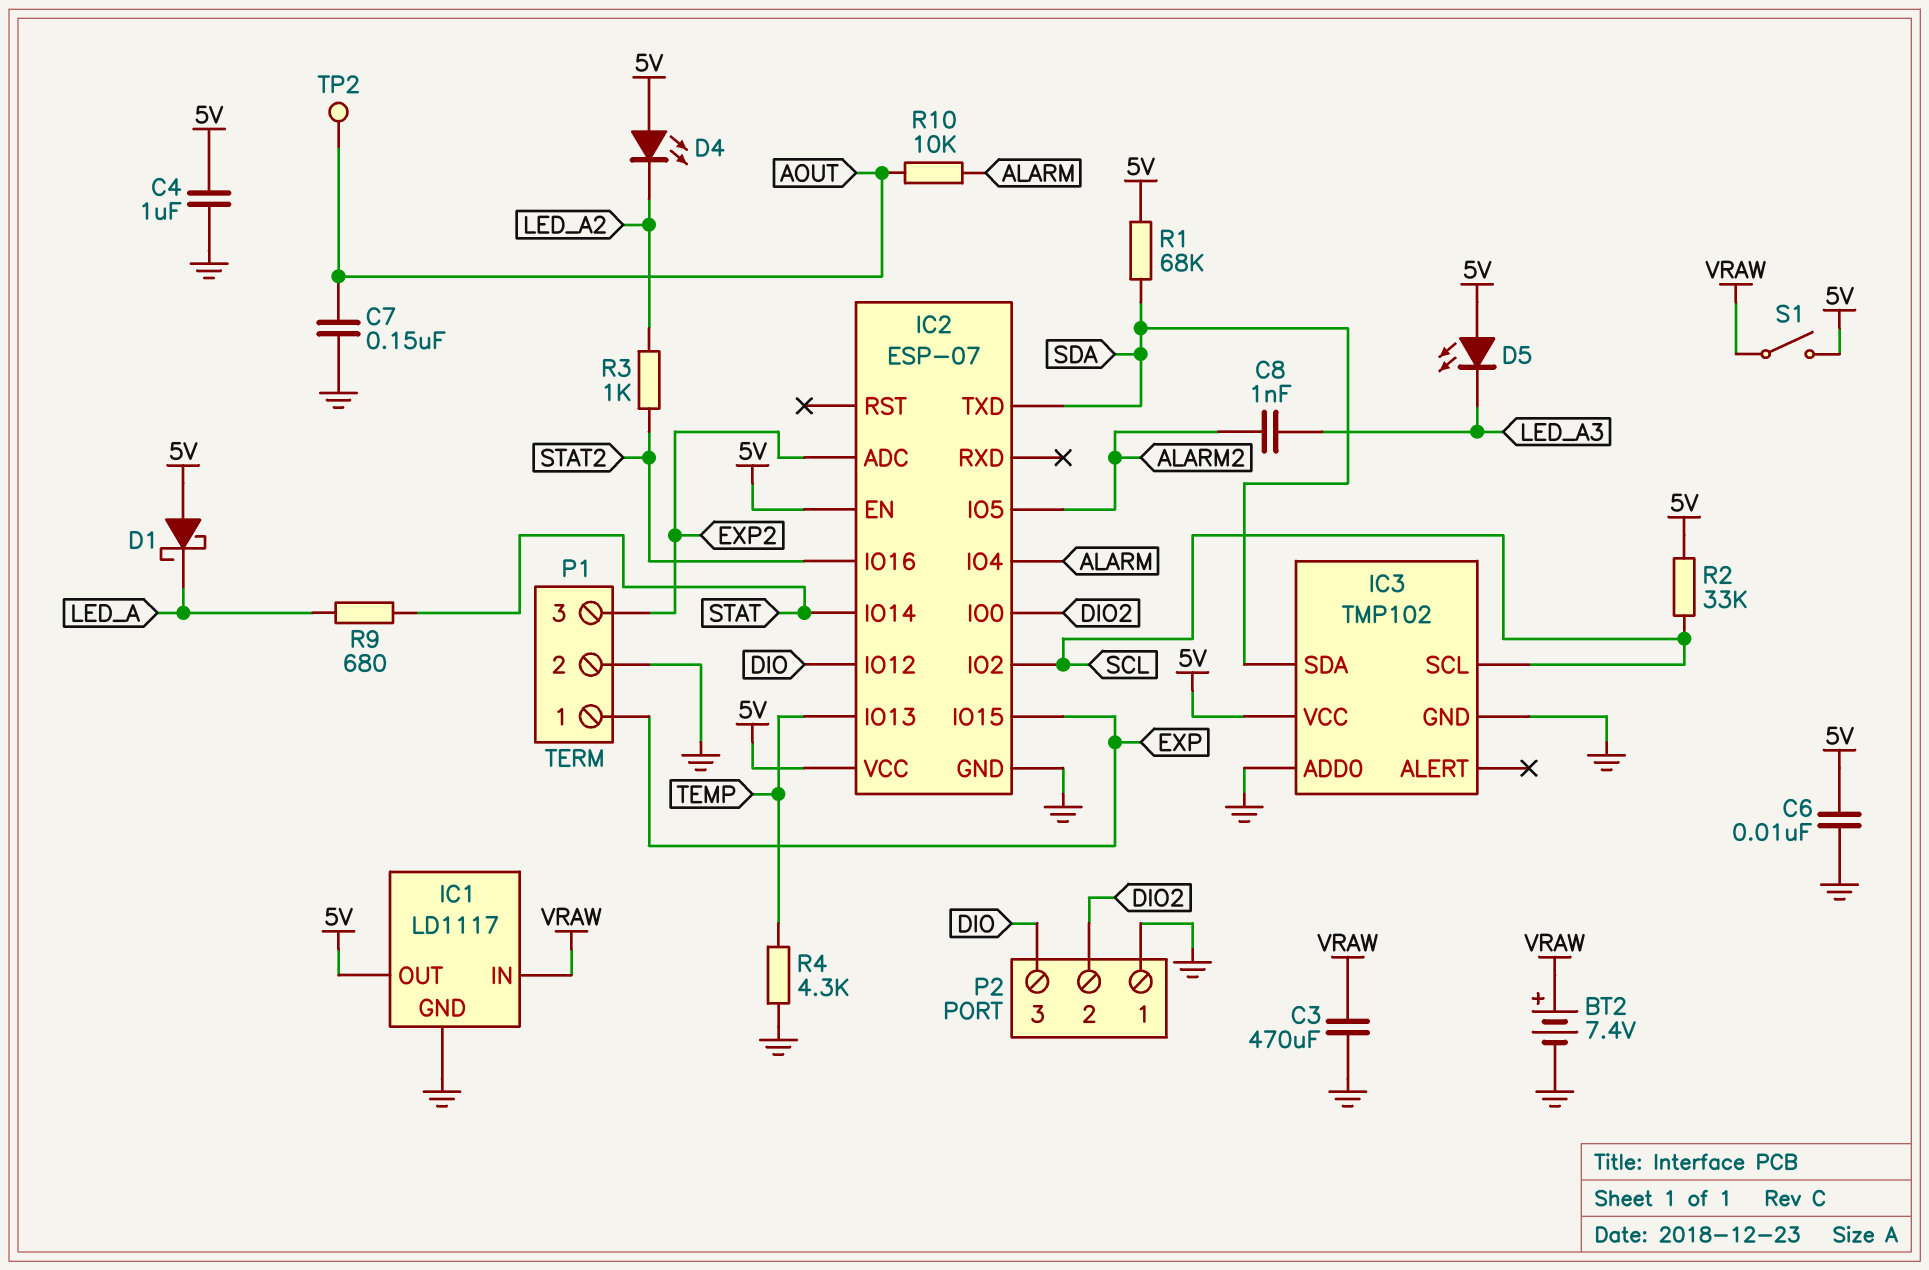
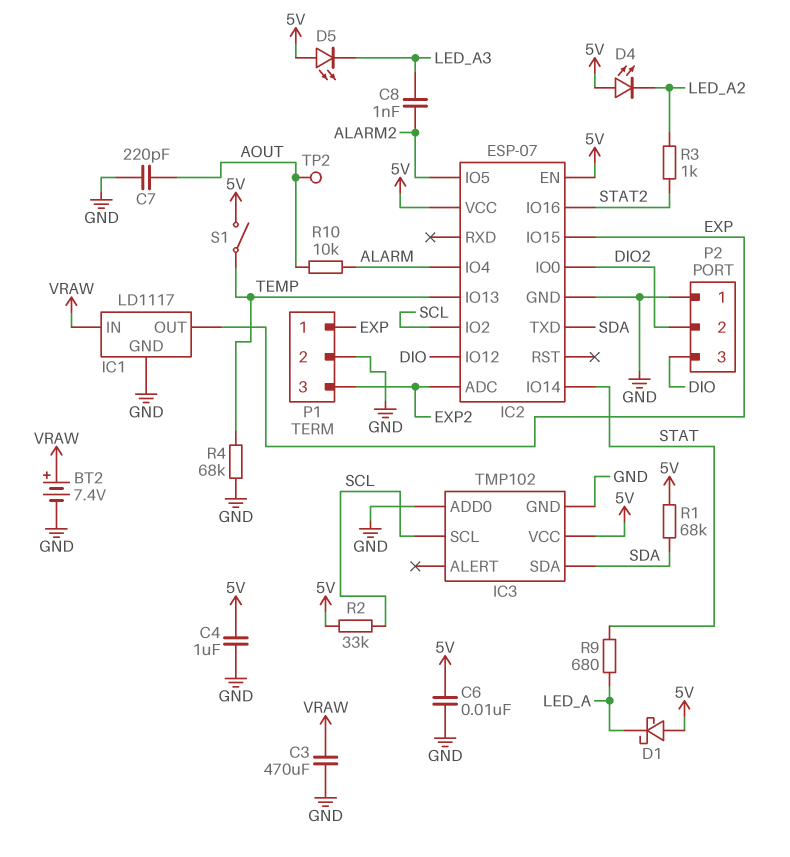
C7: 150nF (AOUT, GND) -> 220pF (AOUT, GND)
IC1 pin OUT: 5V -> EXP
R4: 4.3k (GND, TEMP) -> 68k (GND, TEMP)
S1: switch (5V, VRAW) -> switch (5V, TEMP)

